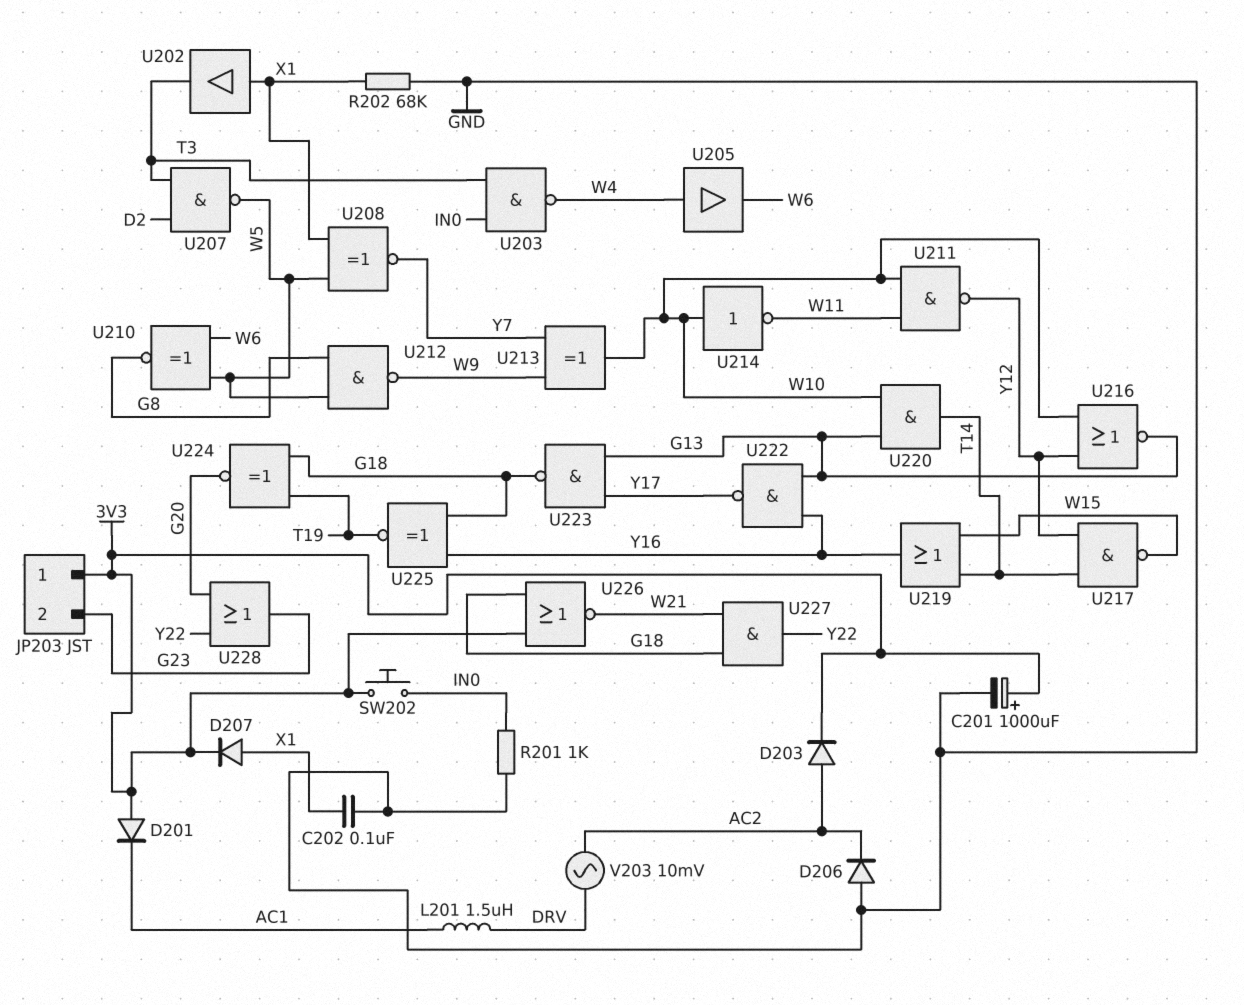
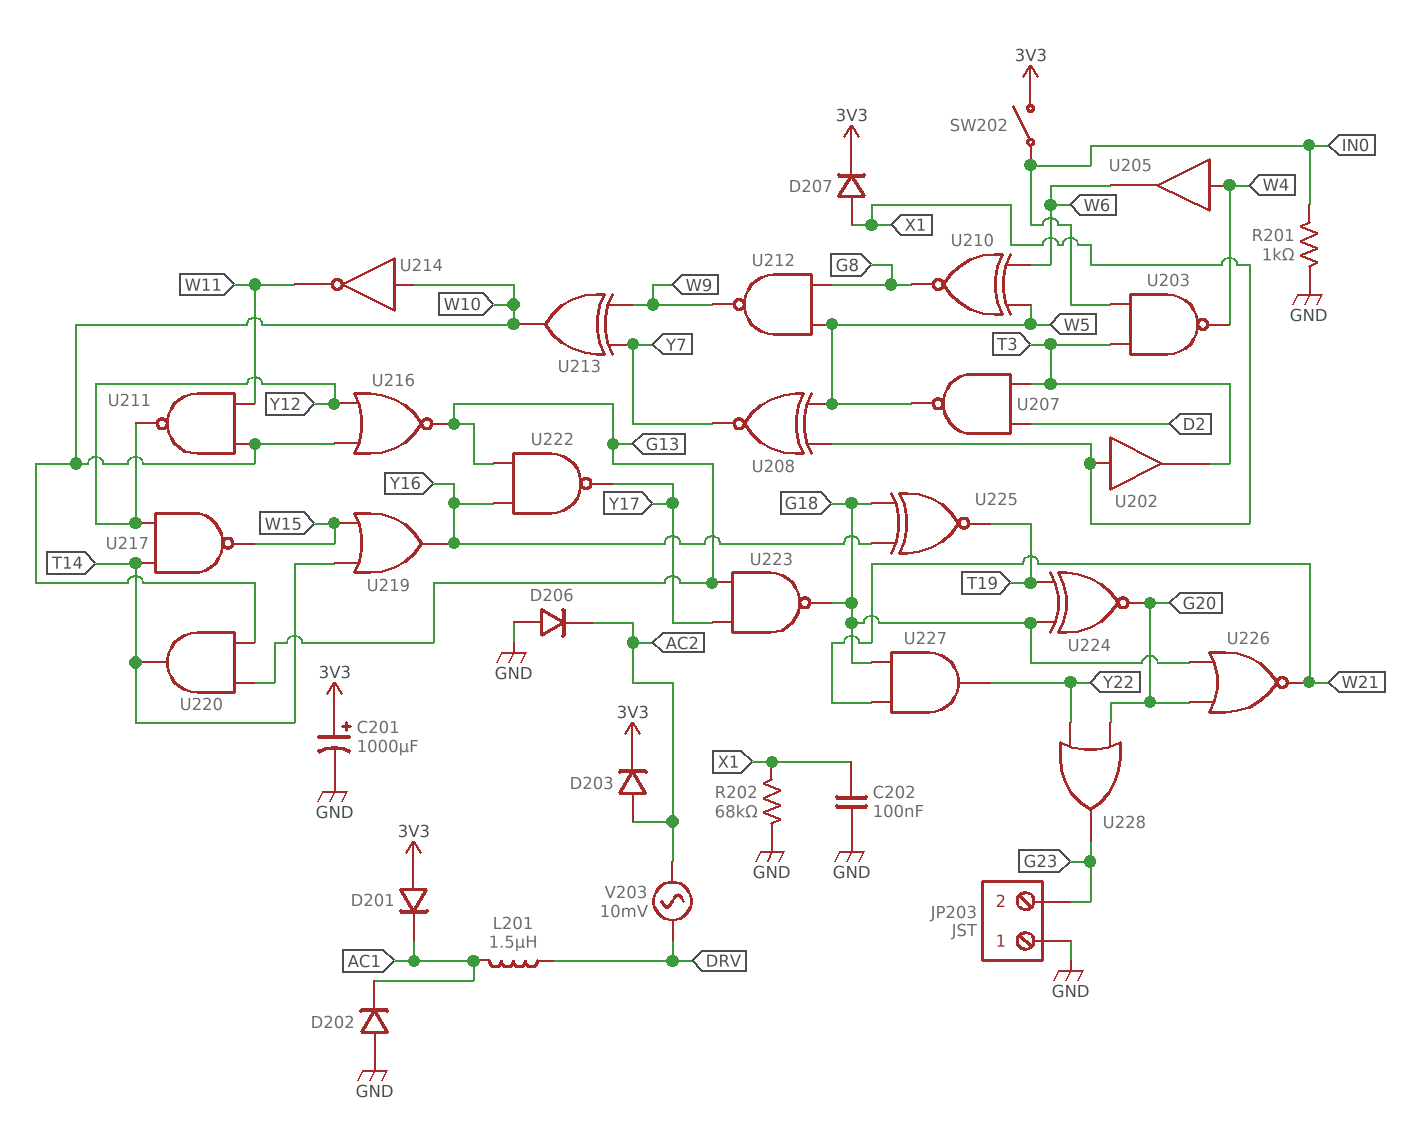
D202: none -> diode (A GND, K AC1)
JP203 pin 1: 3V3 -> GND
SW202: button (3V3, IN0) -> switch (3V3, IN0)
U226: NOR (in 3V3, in G18, out W21) -> NOR (in G18, in G20, out W21)

